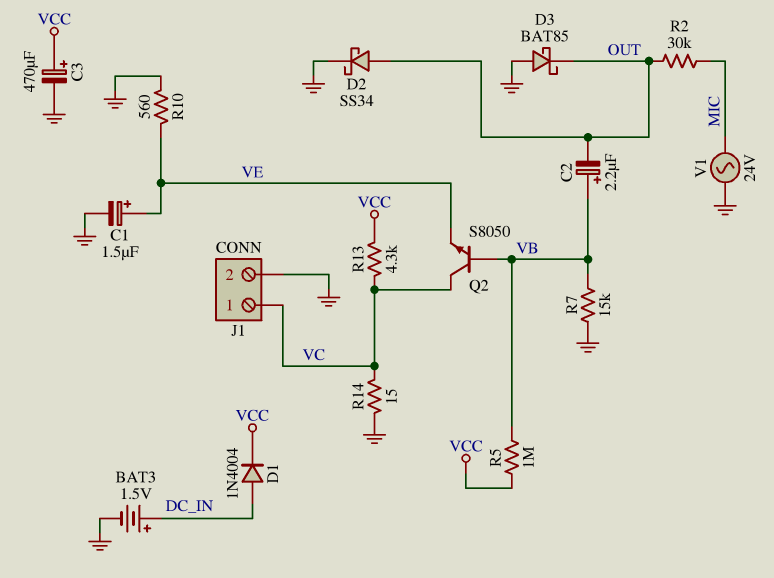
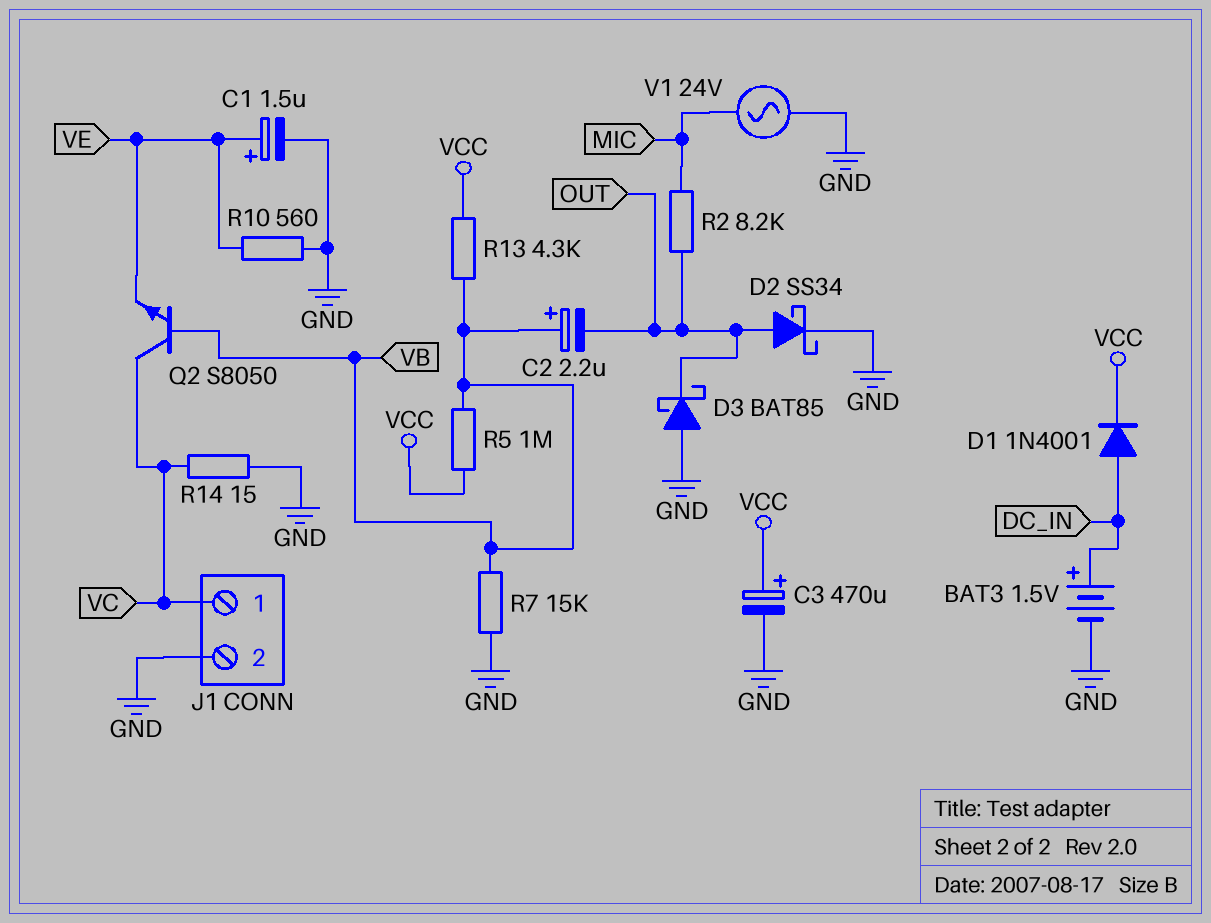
D1: diode 1N4004 (A DC_IN, K VCC) -> diode 1N4001 (A DC_IN, K VCC)
R2: 30k (MIC, OUT) -> 8.2k (MIC, OUT)
R13: 4.3k (VC, VCC) -> 4.3k (VB, VCC)

